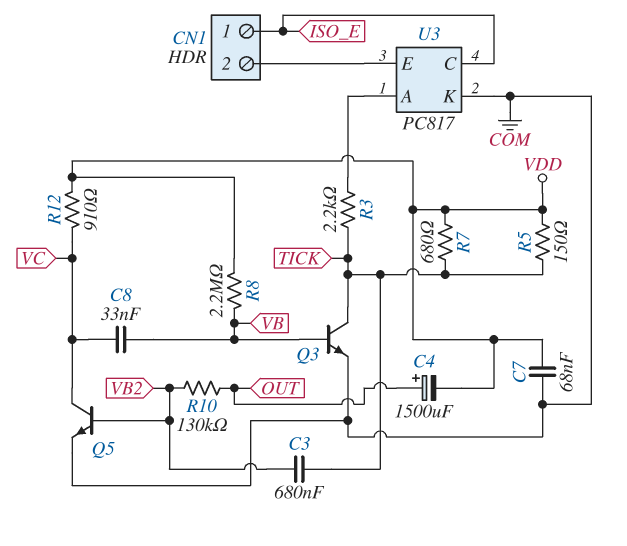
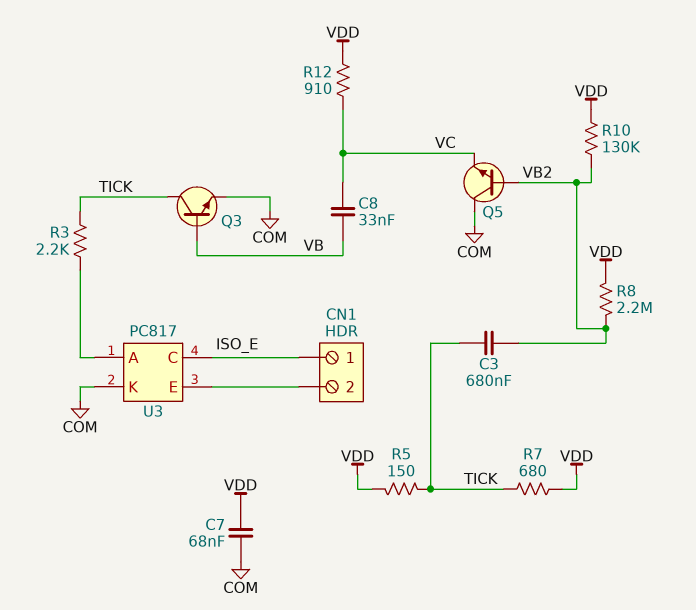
C4: 1500uF (plus OUT, minus VDD) -> none
Q5: NPN (B VB2, C VC, E COM) -> NPN (B VB2, C COM, E VC)
R8: 2.2M (VB, VDD) -> 2.2M (VB2, VDD)
R10: 130k (OUT, VB2) -> 130k (VB2, VDD)

